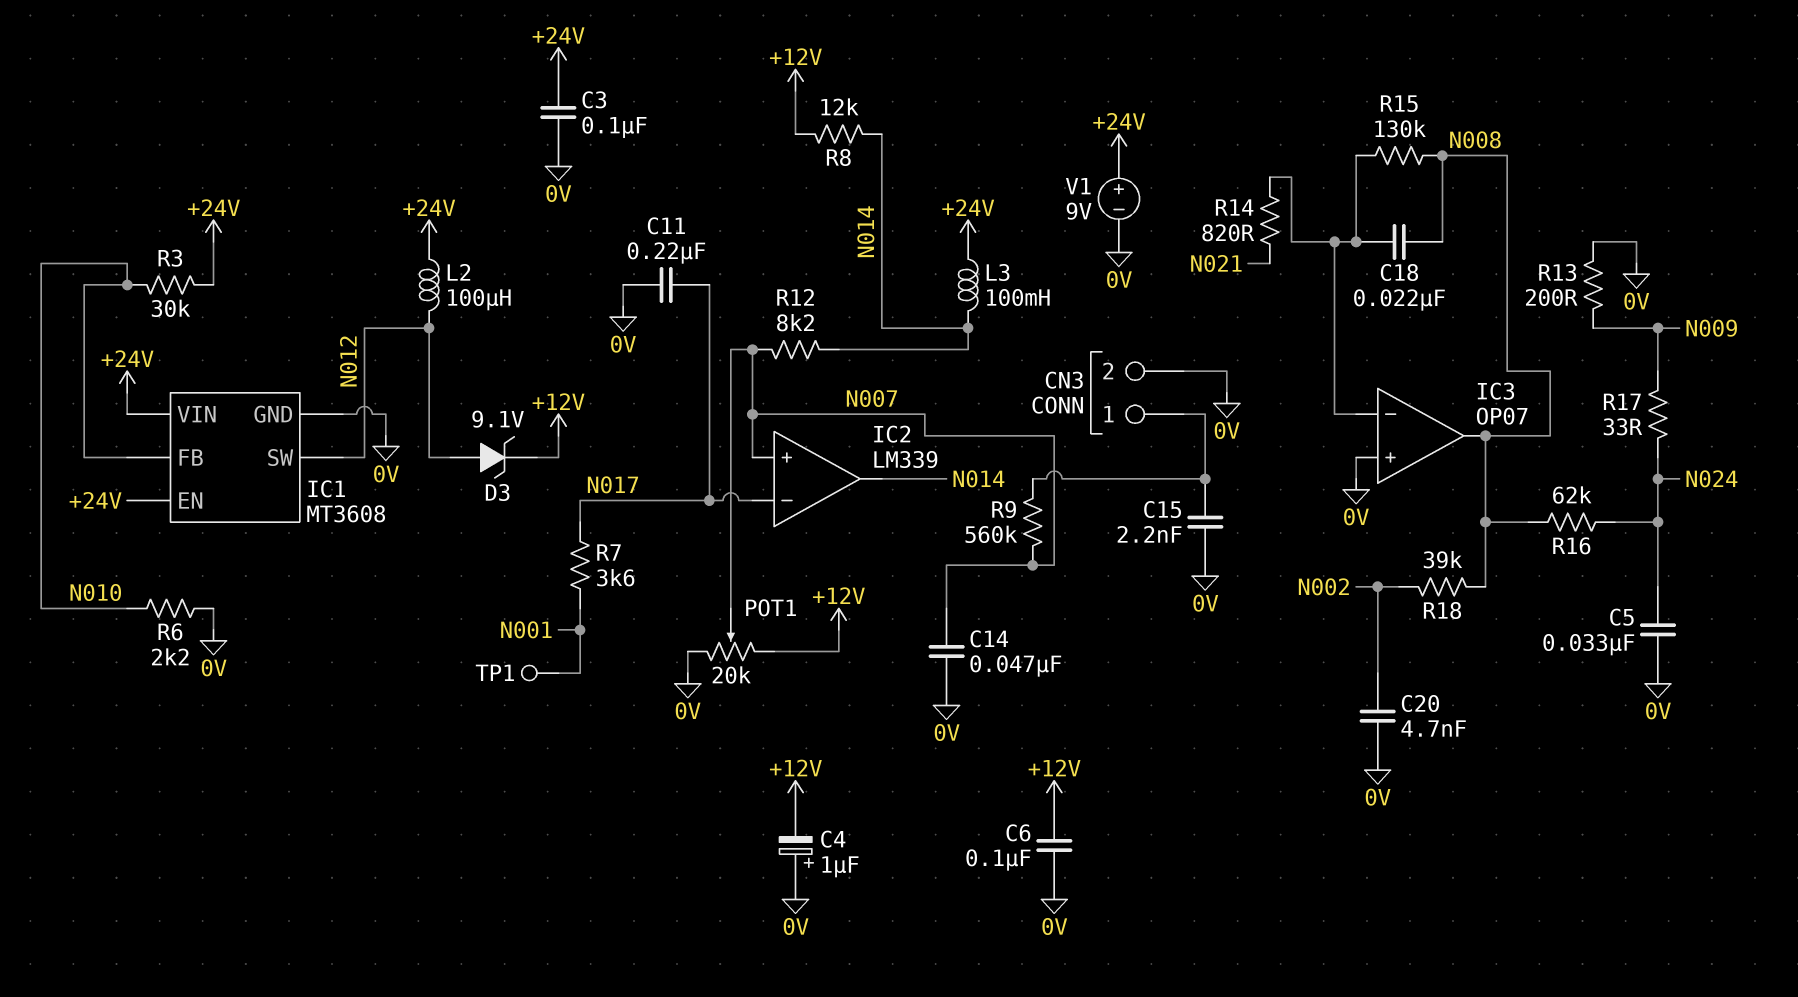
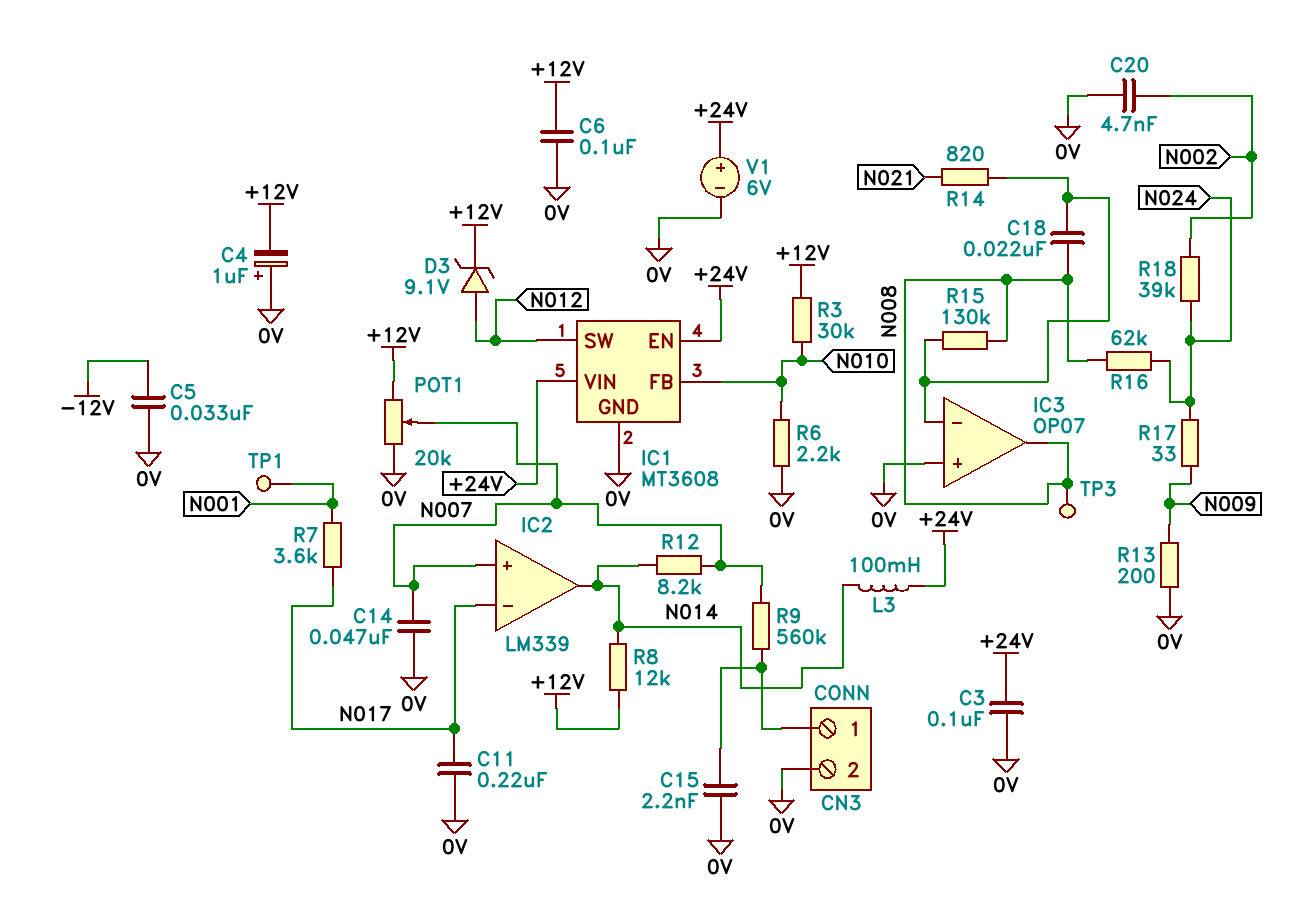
C5: 33nF (0V, N024) -> 33nF (-12V, 0V)
L2: 100uH (+24V, N012) -> none
R3: 30k (+24V, N010) -> 30k (+12V, N010)
R18: 39k (N002, N008) -> 39k (N002, N024)
TP3: none -> test point (N008)
V1: 9V (plus +24V, minus 0V) -> 6V (plus +24V, minus 0V)

